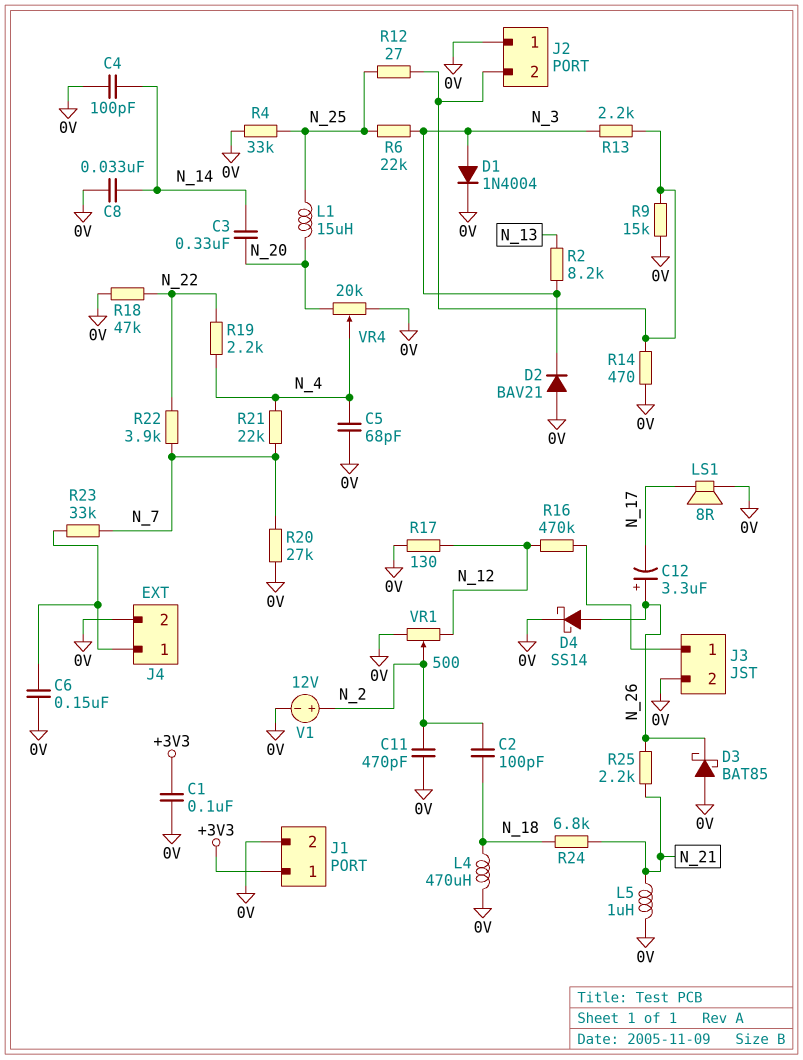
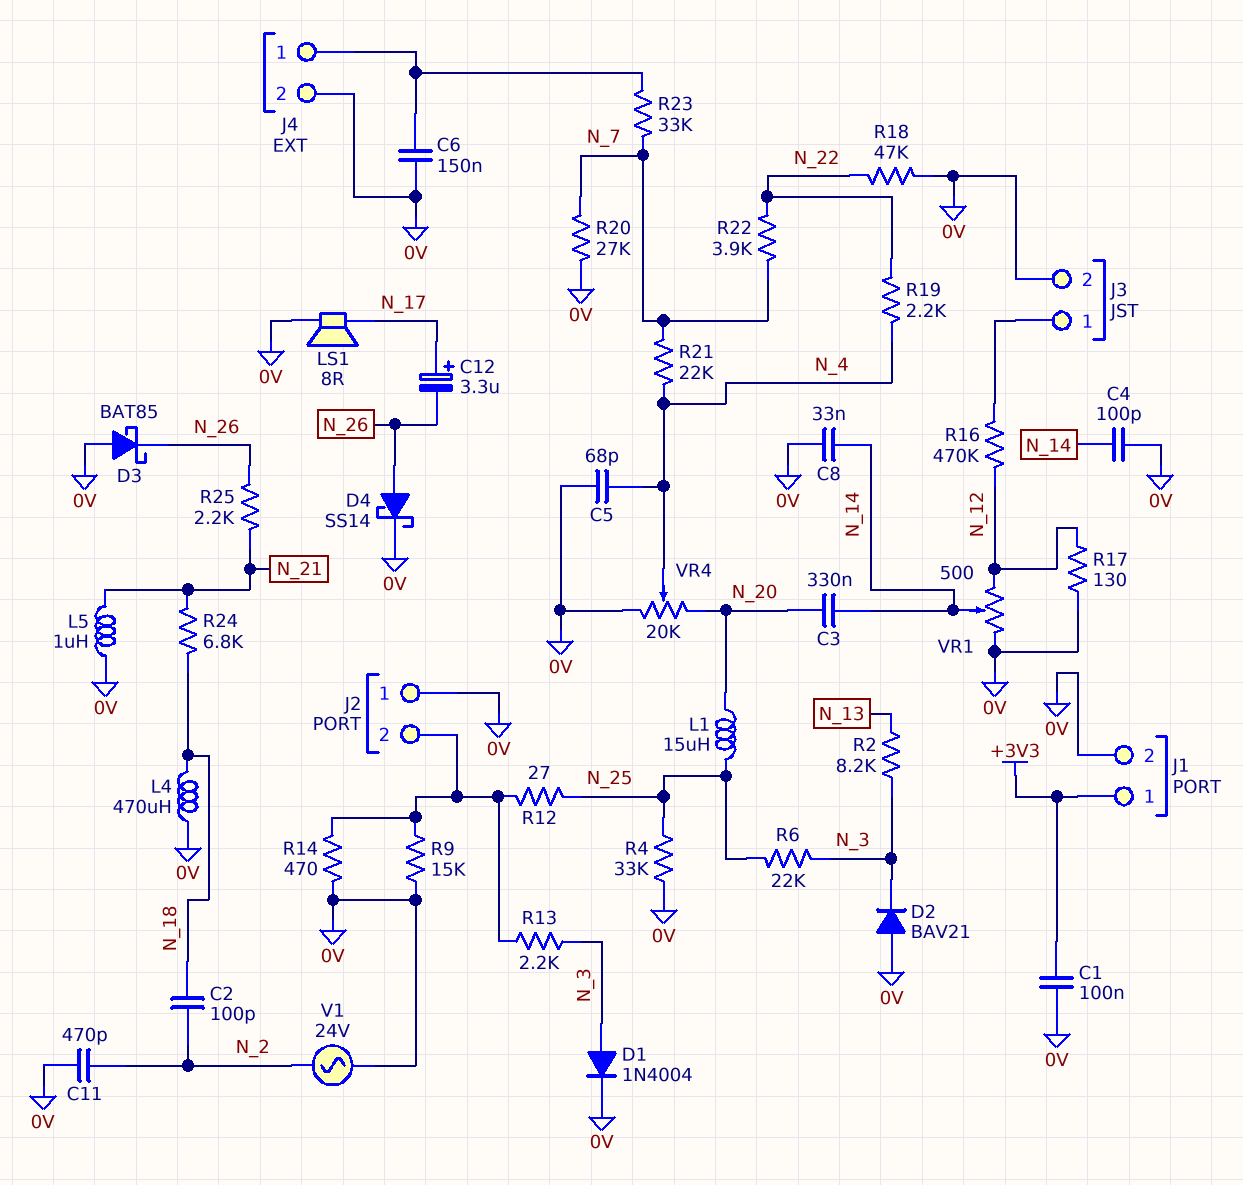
C12: 3.3uF (plus N_26, minus N_17) -> 3.3uF (plus N_17, minus N_26)
V1: 12V (plus N_2, minus 0V) -> AC 24V (0V, N_2)
VR1: 500 (0V, N_12, wiper N_2) -> 500 (0V, N_12, wiper N_14)

